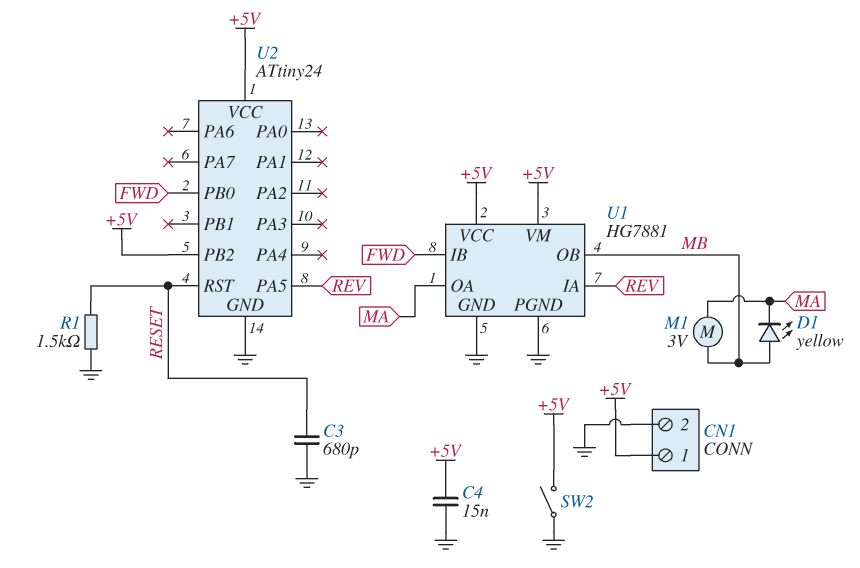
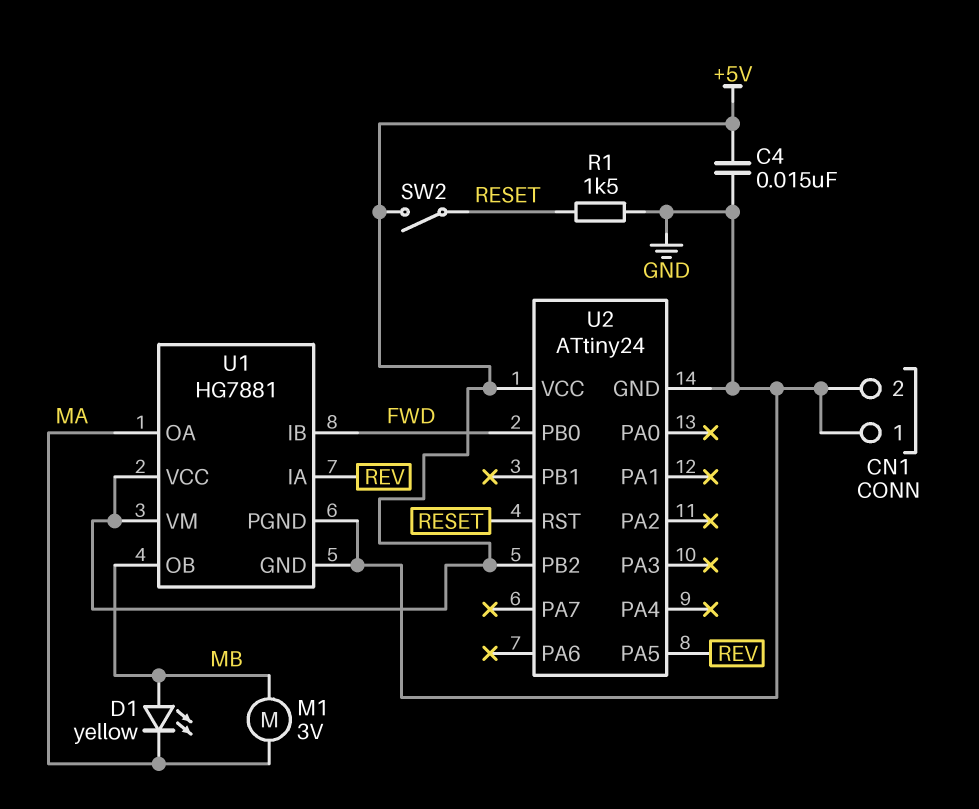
C3: 680pF (GND, RESET) -> none
CN1 pin 1: +5V -> GND
SW2: switch (+5V, GND) -> switch (+5V, RESET)

